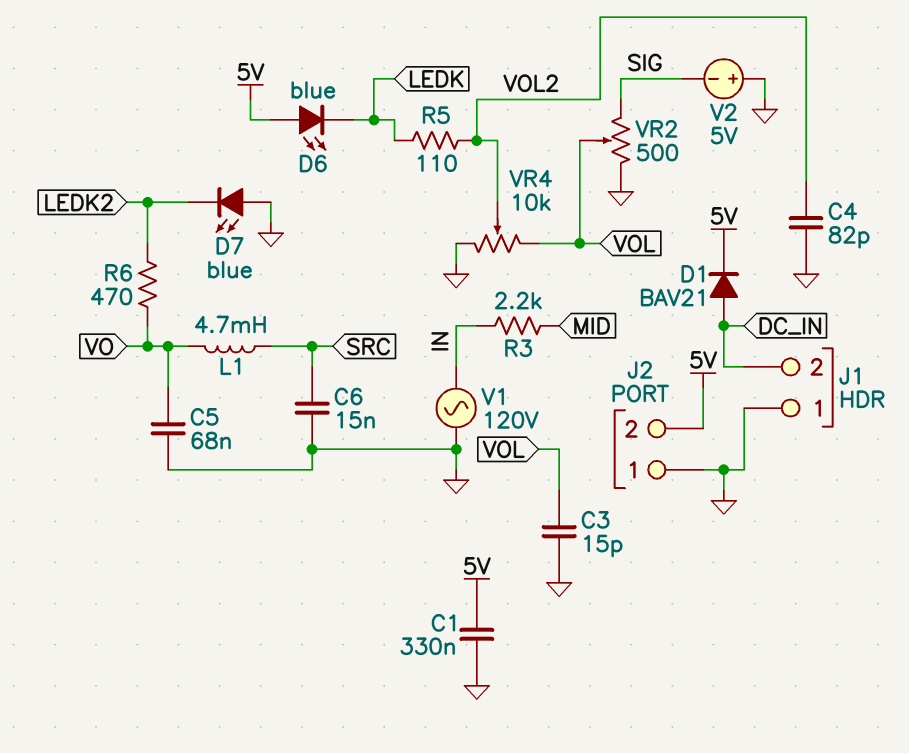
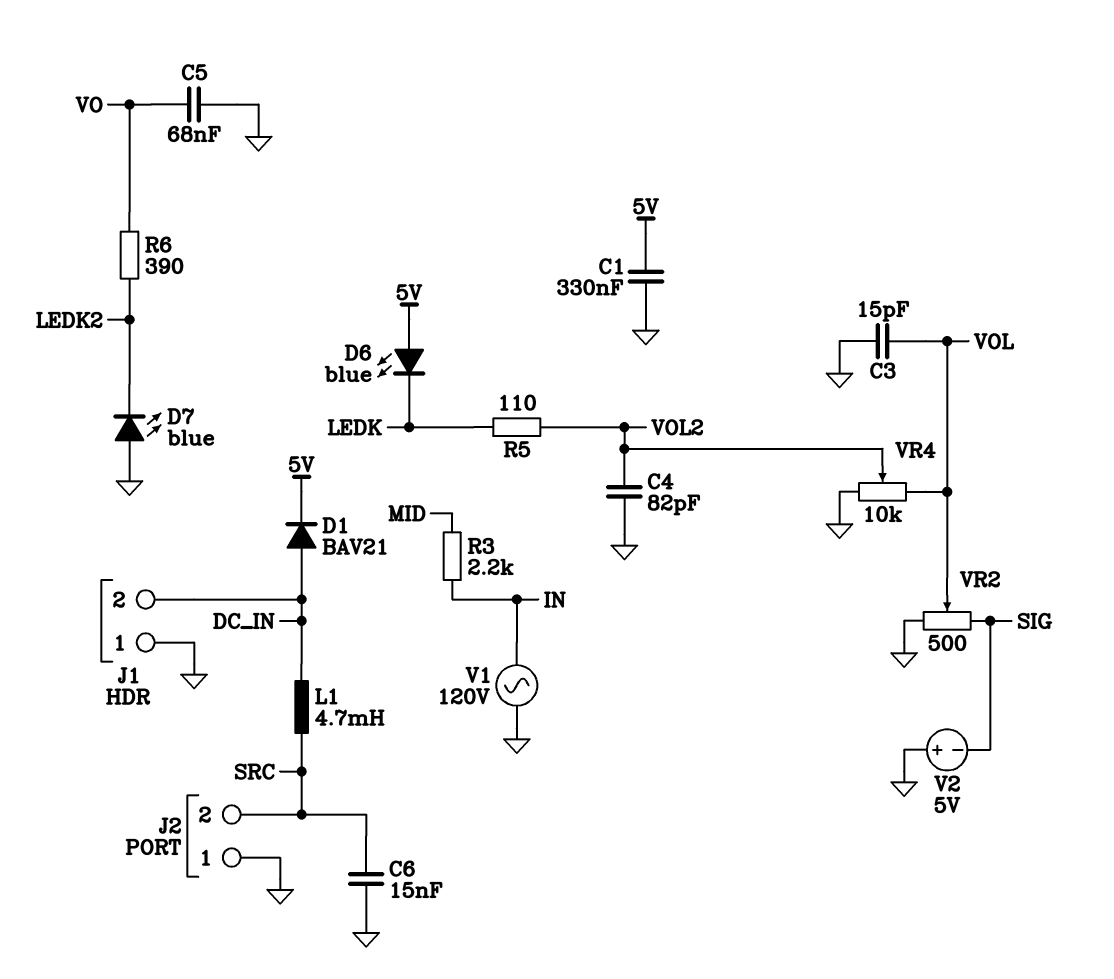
J2 pin 2: 5V -> SRC
L1: 4.7mH (SRC, VO) -> 4.7mH (DC_IN, SRC)
R6: 470 (LEDK2, VO) -> 390 (LEDK2, VO)

